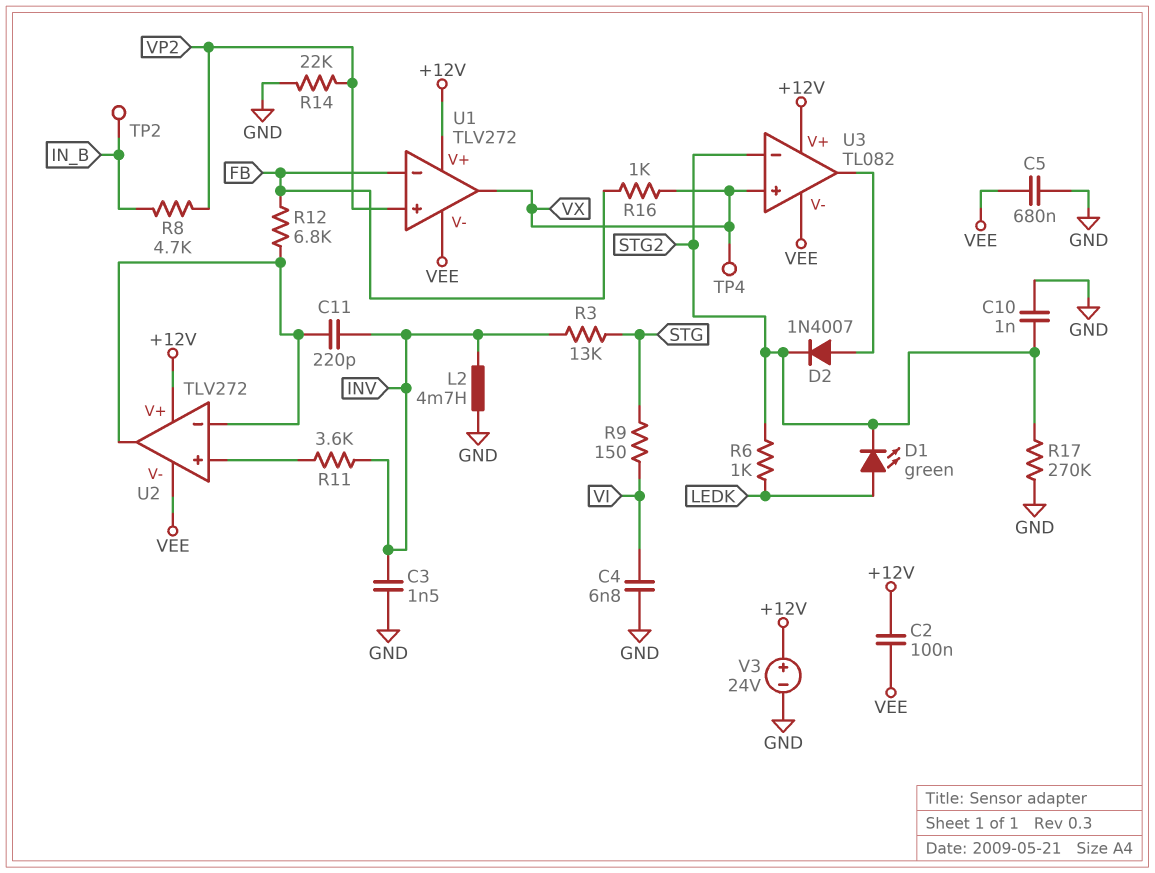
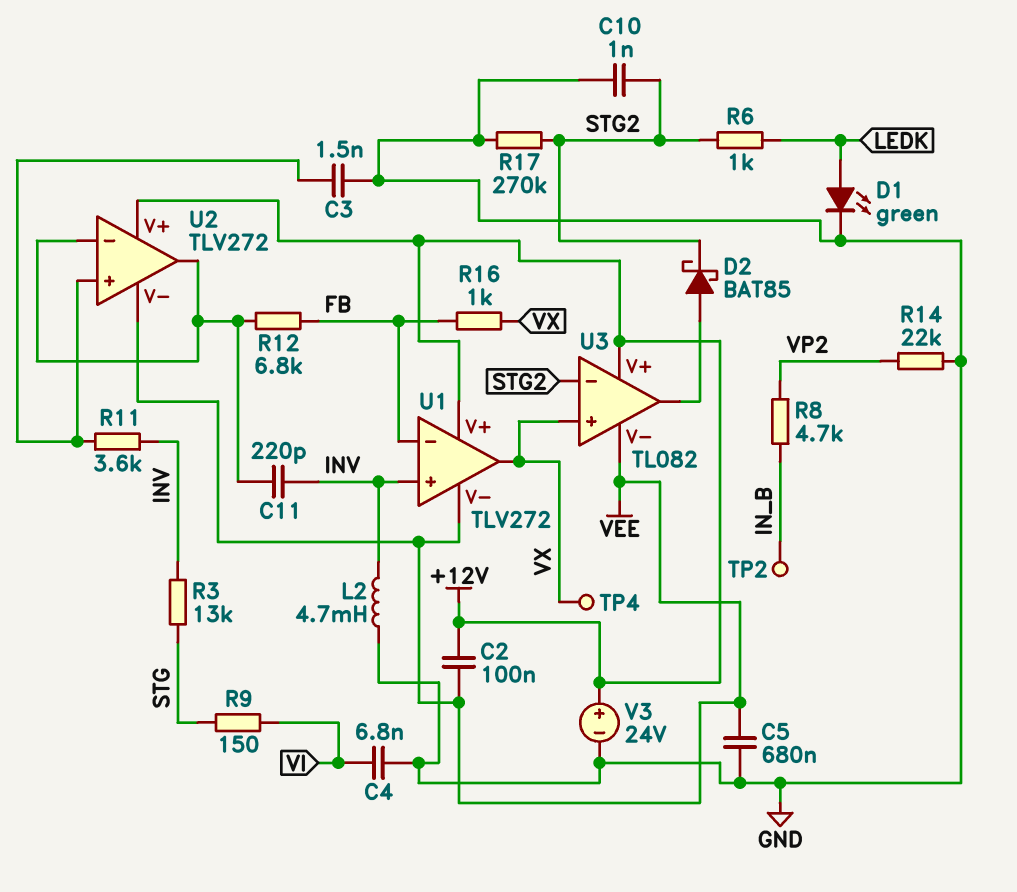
C3: 1.5nF (GND, INV) -> 1.5nF (GND, U2/in+)
D1: LED green (A LEDK, K STG2) -> LED green (A LEDK, K GND)
D2: diode 1N4007 (A U3/out, K STG2) -> schottky BAT85 (A U3/out, K STG2)
U1 pin in+: VP2 -> INV

